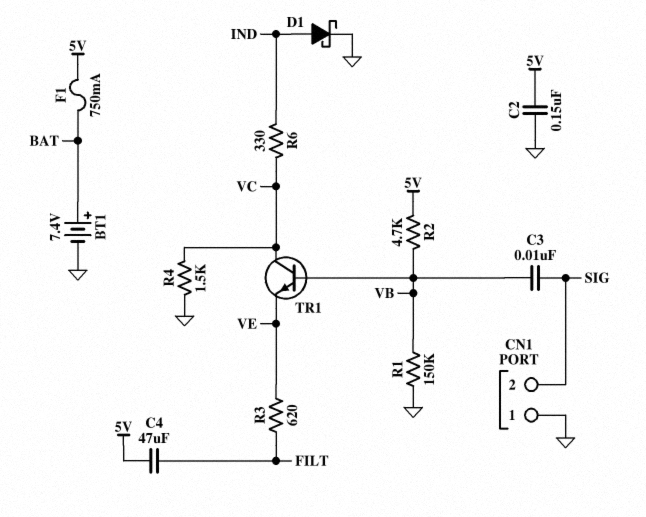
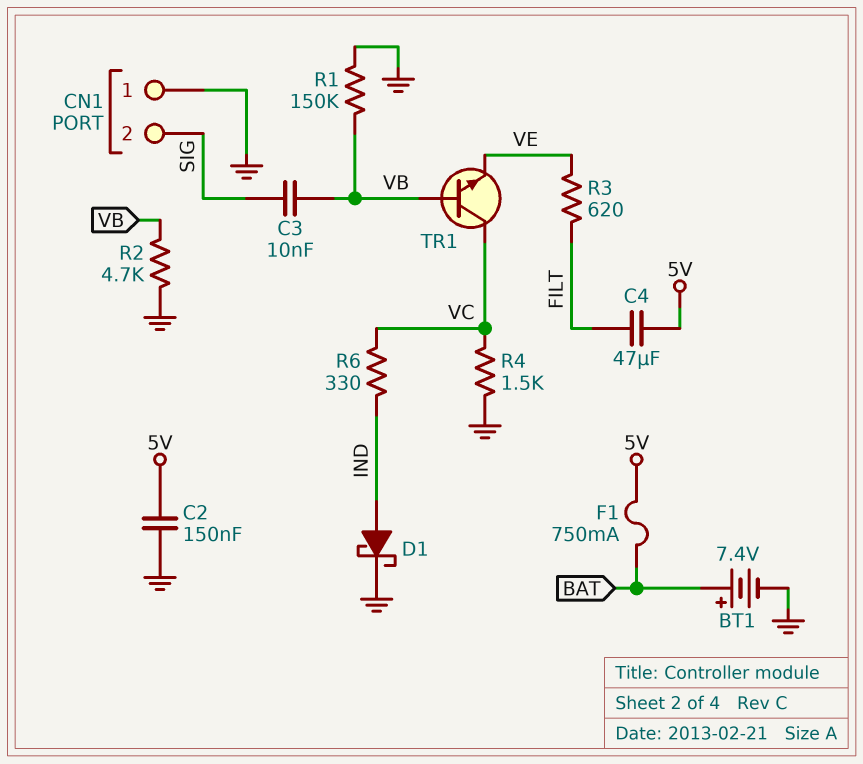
R2: 4.7k (5V, VB) -> 4.7k (GND, VB)

